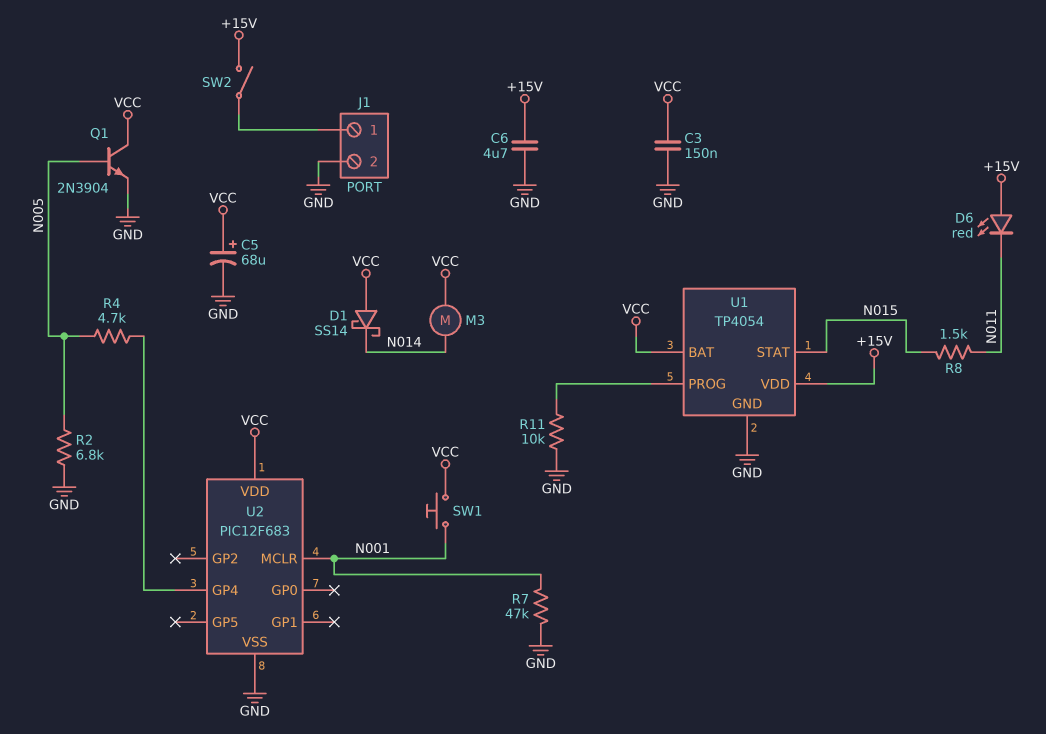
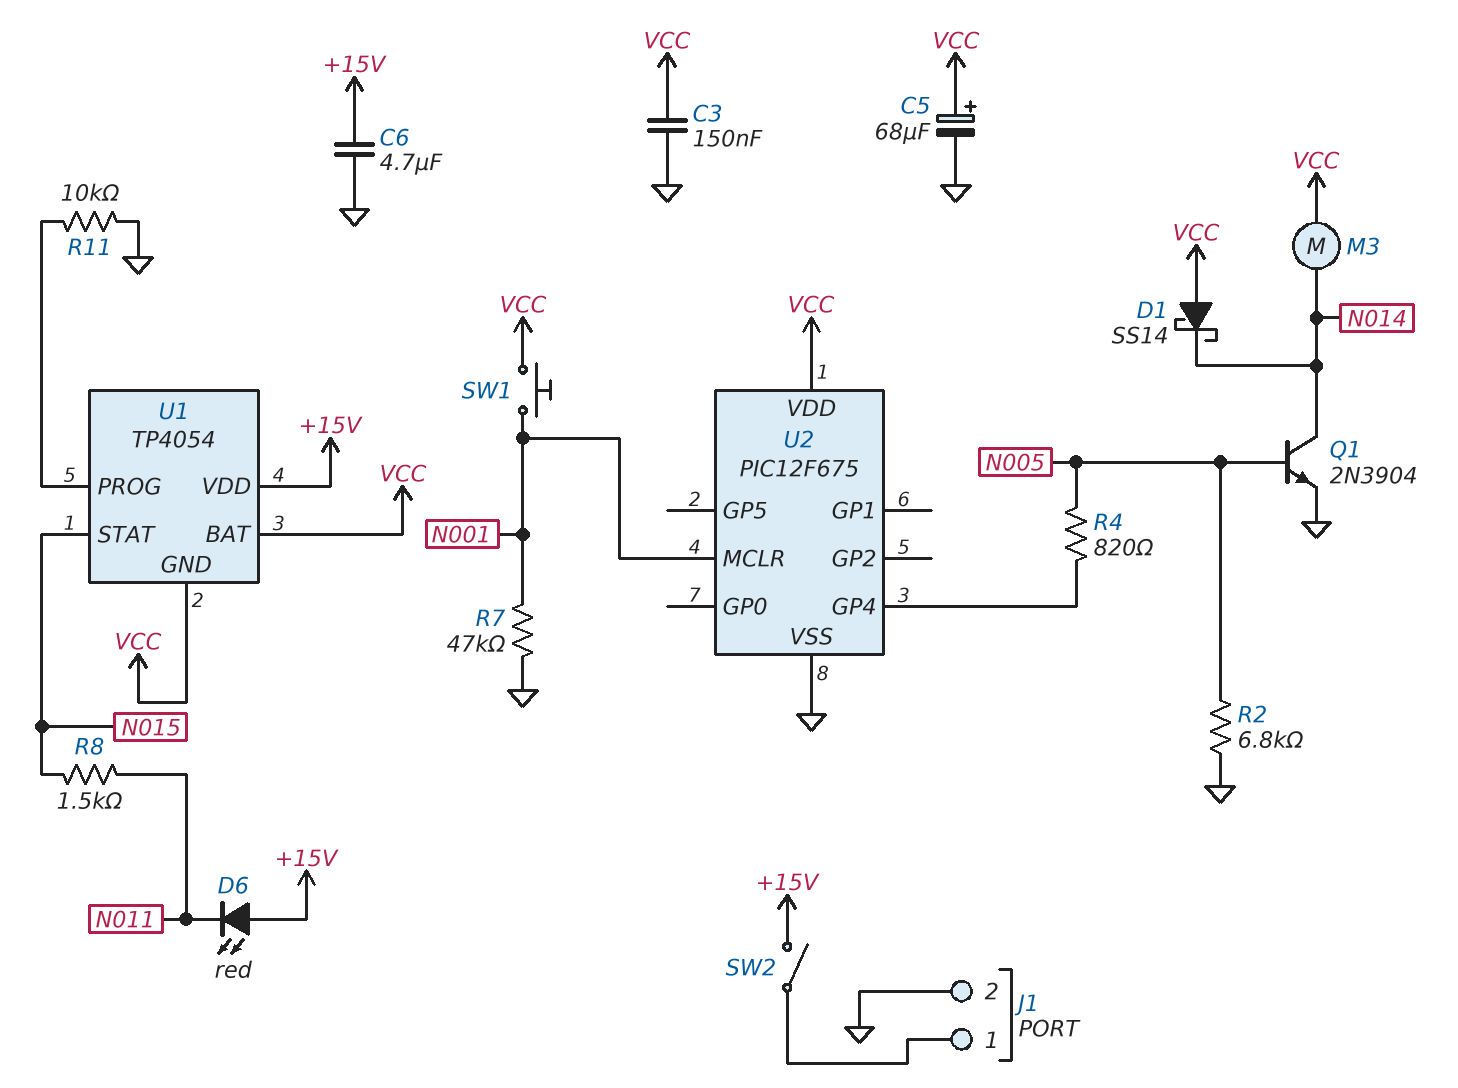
Q1: NPN 2N3904 (B N005, C VCC, E GND) -> NPN 2N3904 (B N005, C N014, E GND)
R4: 4.7k (N005, U2/GP4) -> 820 (N005, U2/GP4)
U1 pin GND: GND -> VCC
U2: PIC12F683 -> PIC12F675

